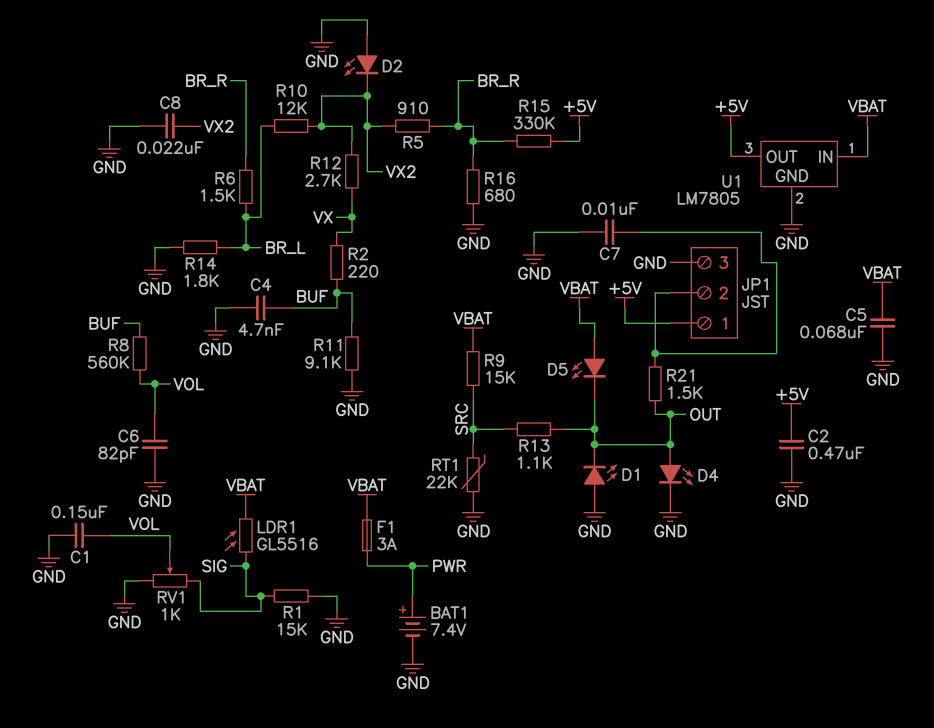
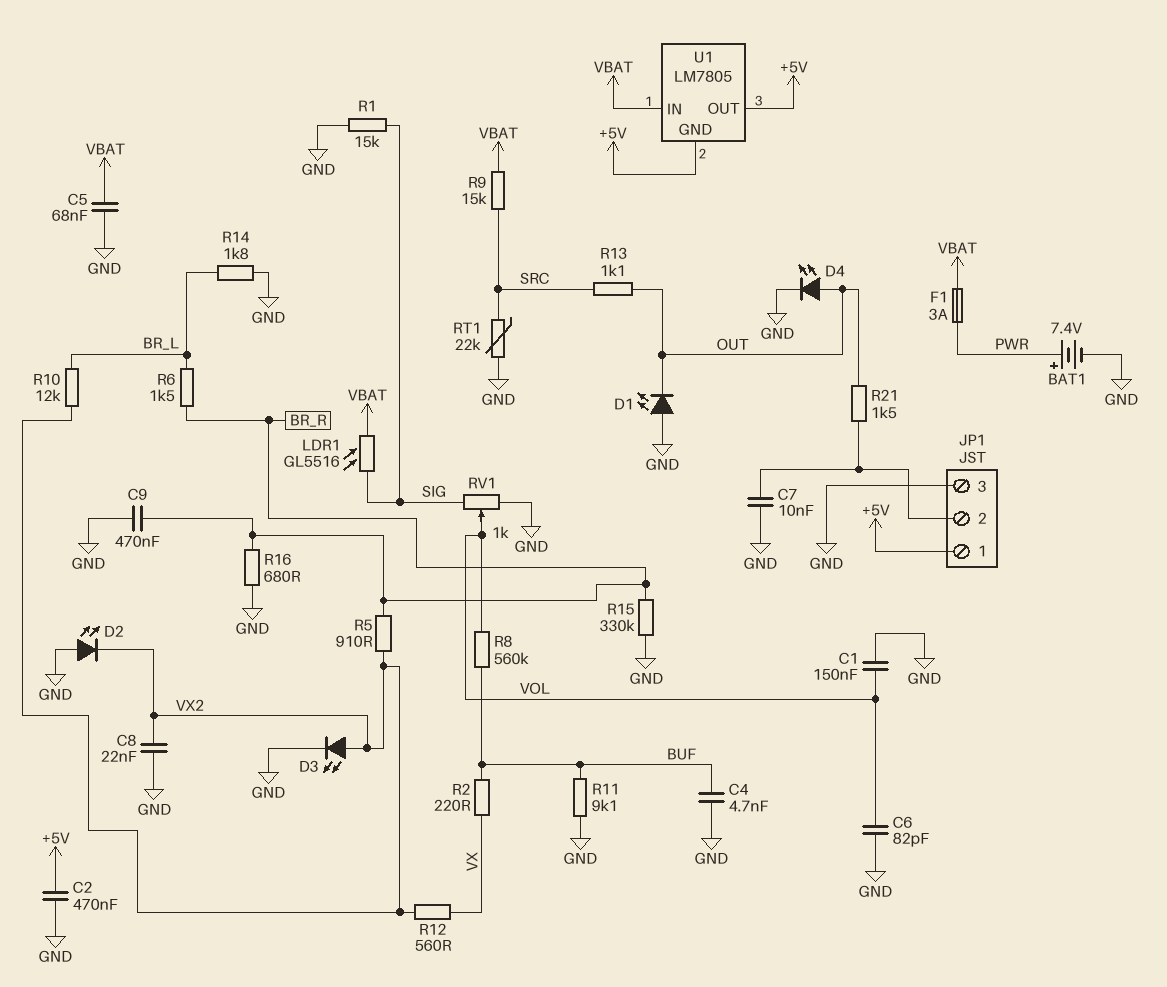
C9: none -> 470nF (BR_R, GND)
D3: none -> LED (A VX2, K GND)
D5: LED (A VBAT, K OUT) -> none
R12: 2.7k (VX, VX2) -> 560 (VX, VX2)
R15: 330k (+5V, BR_R) -> 330k (BR_R, GND)
U1 pin GND: GND -> +5V

